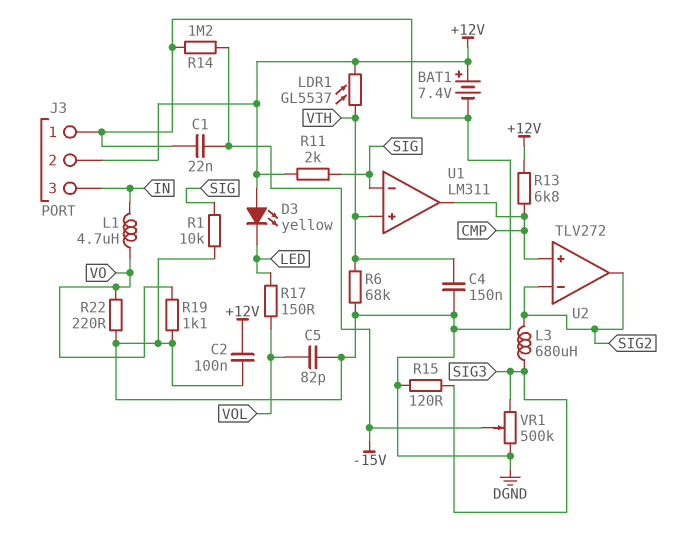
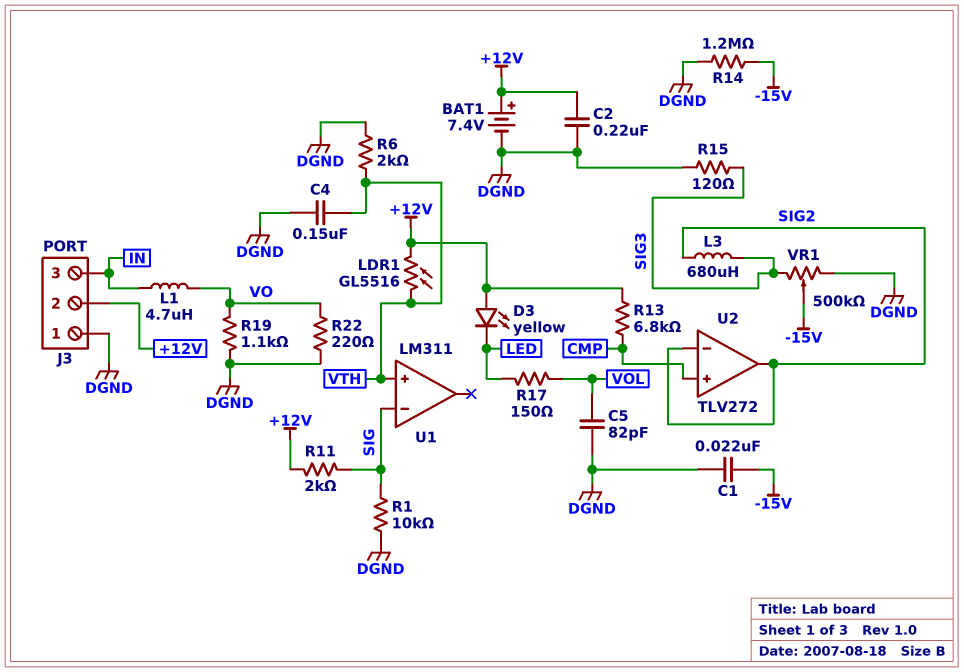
C2: 100nF (+12V, DGND) -> 220nF (+12V, DGND)
LDR1: GL5537 (+12V, VTH) -> GL5516 (+12V, VTH)
R6: 68k (DGND, VTH) -> 2k (DGND, VTH)
U1 pin out: CMP -> none

